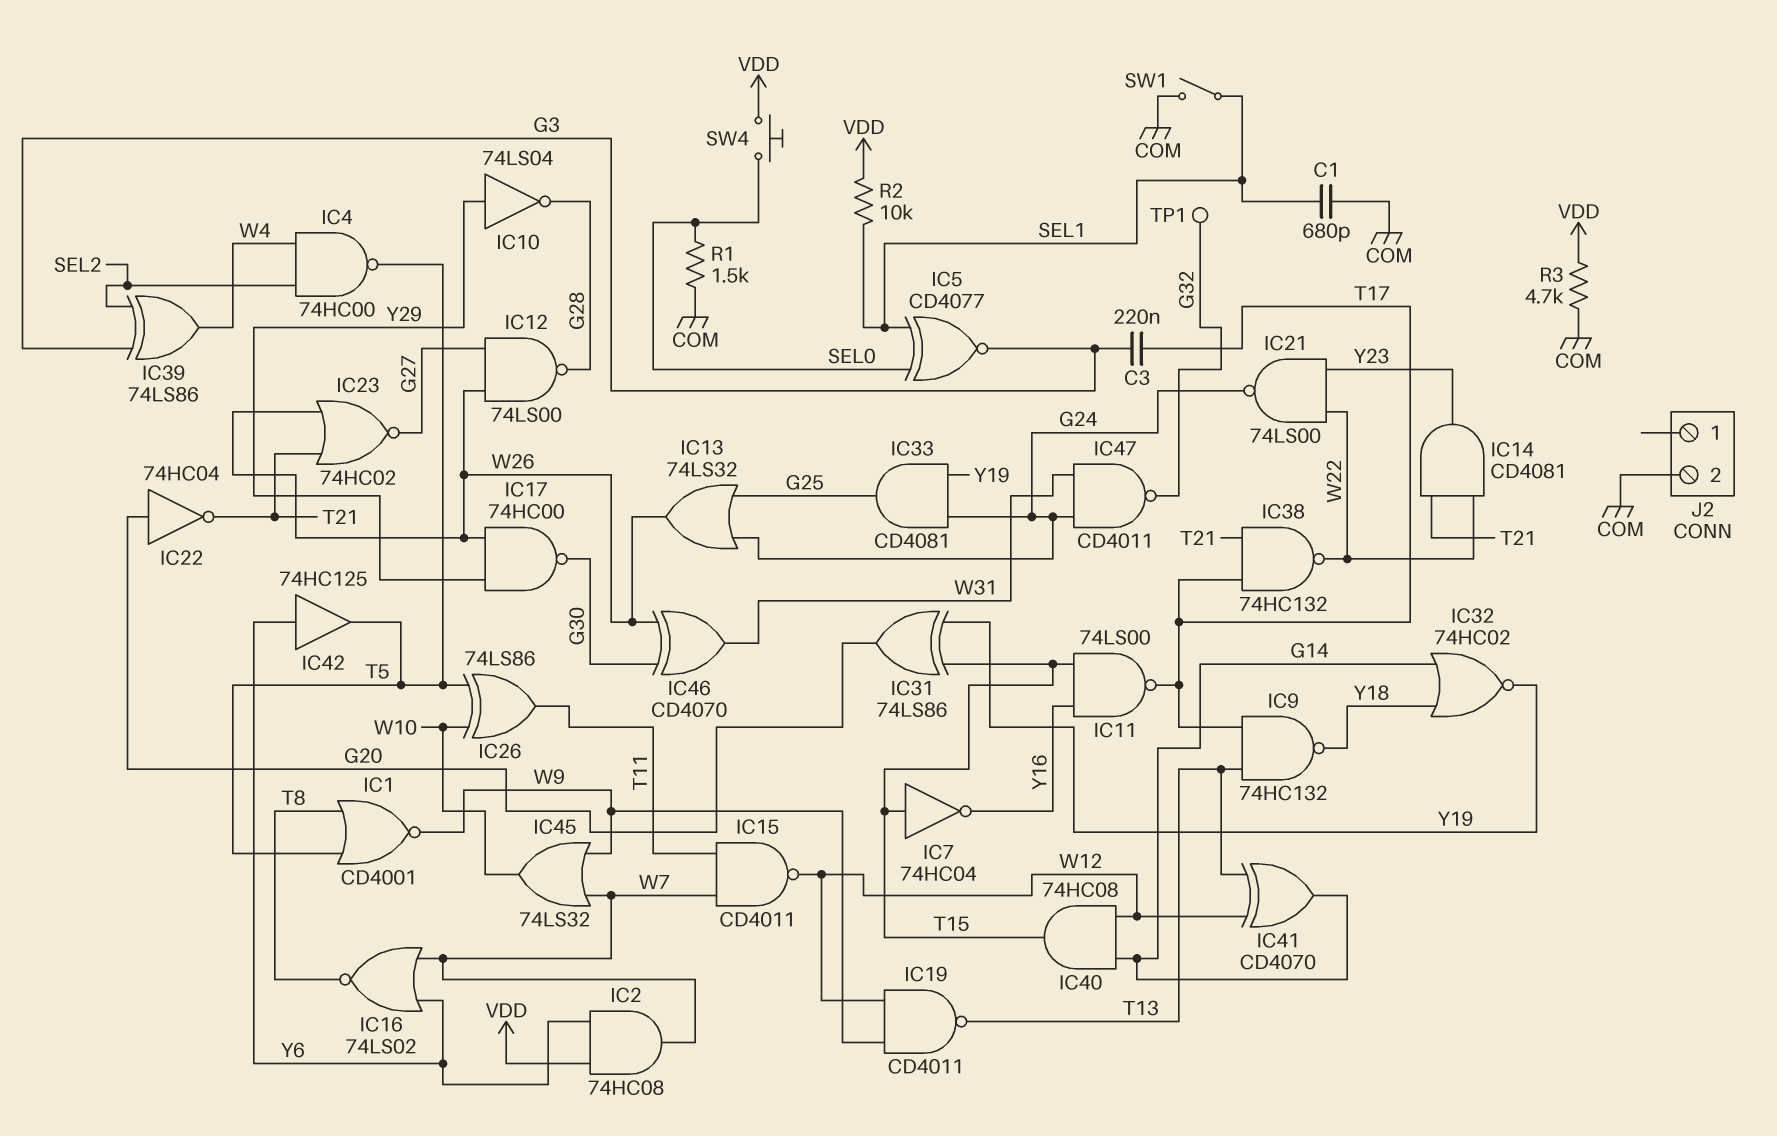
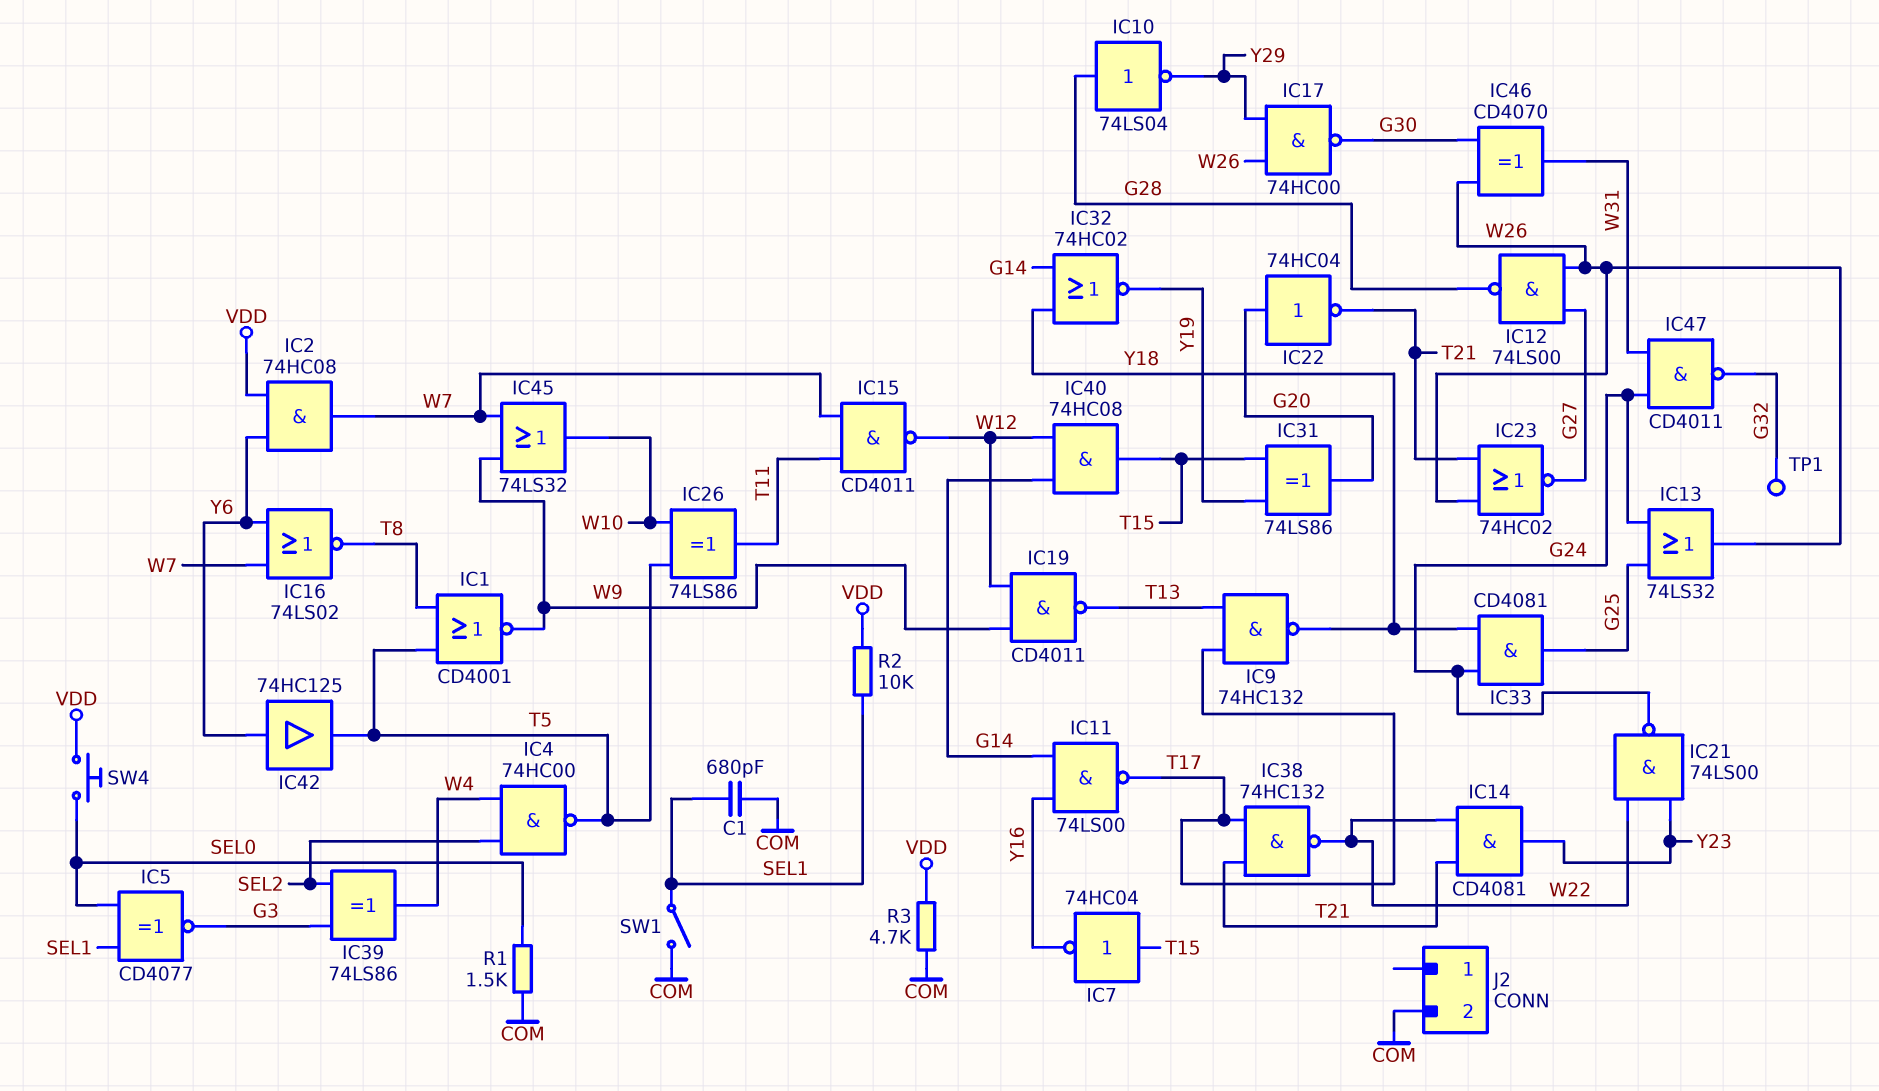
C3: 220nF (G3, T17) -> none
IC10: NOT 74LS04 (in Y29, out G28) -> NOT 74LS04 (in G28, out Y29)
IC11: NAND 74LS00 (in T15, in Y16, out T17) -> NAND 74LS00 (in G14, in Y16, out T17)
IC33: AND CD4081 (in G24, in Y19, out G25) -> AND CD4081 (in G24, in Y18, out G25)
IC41: XOR CD4070 (in T13, in W12, out G14) -> none

